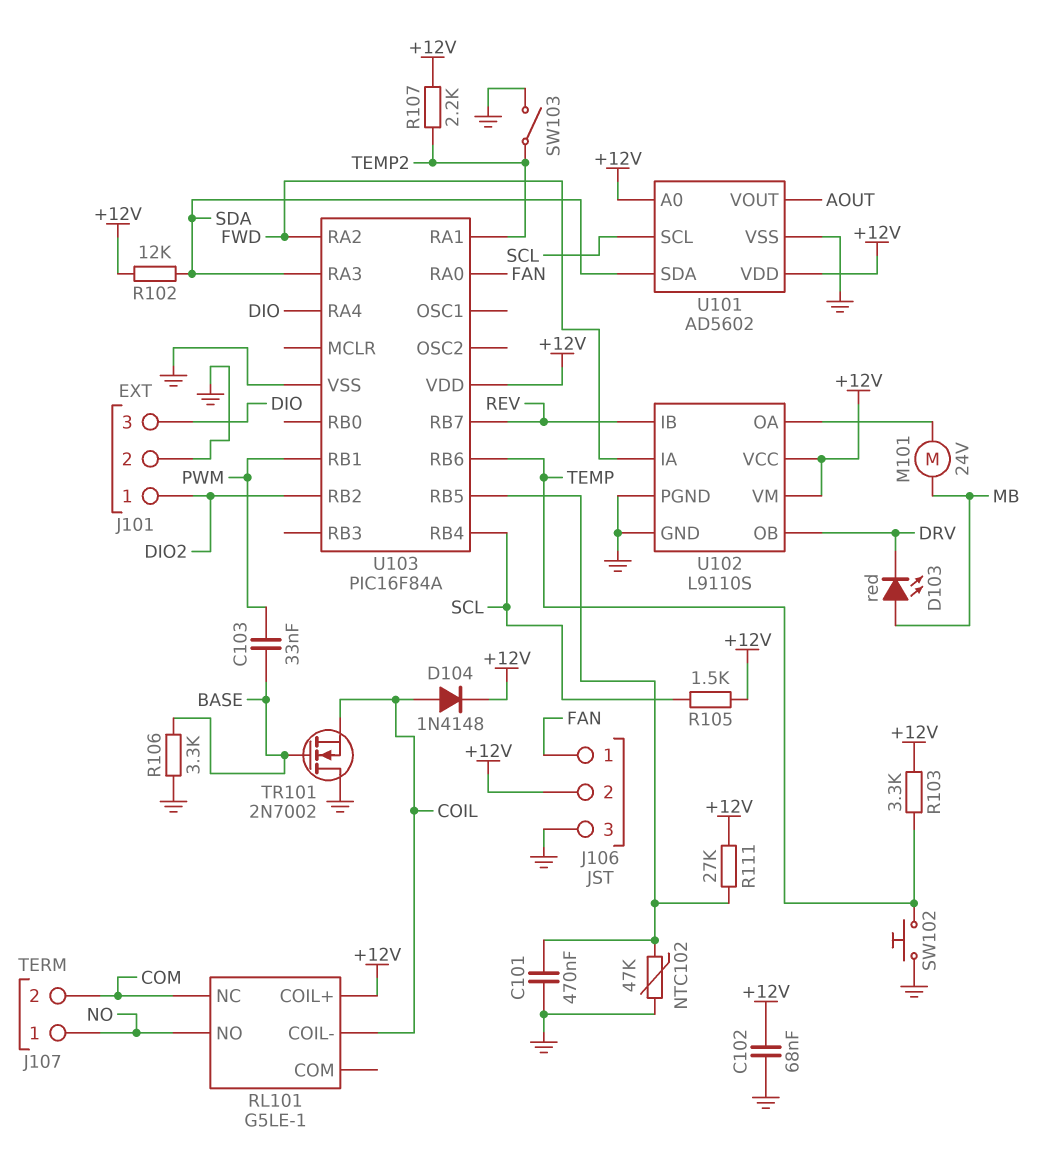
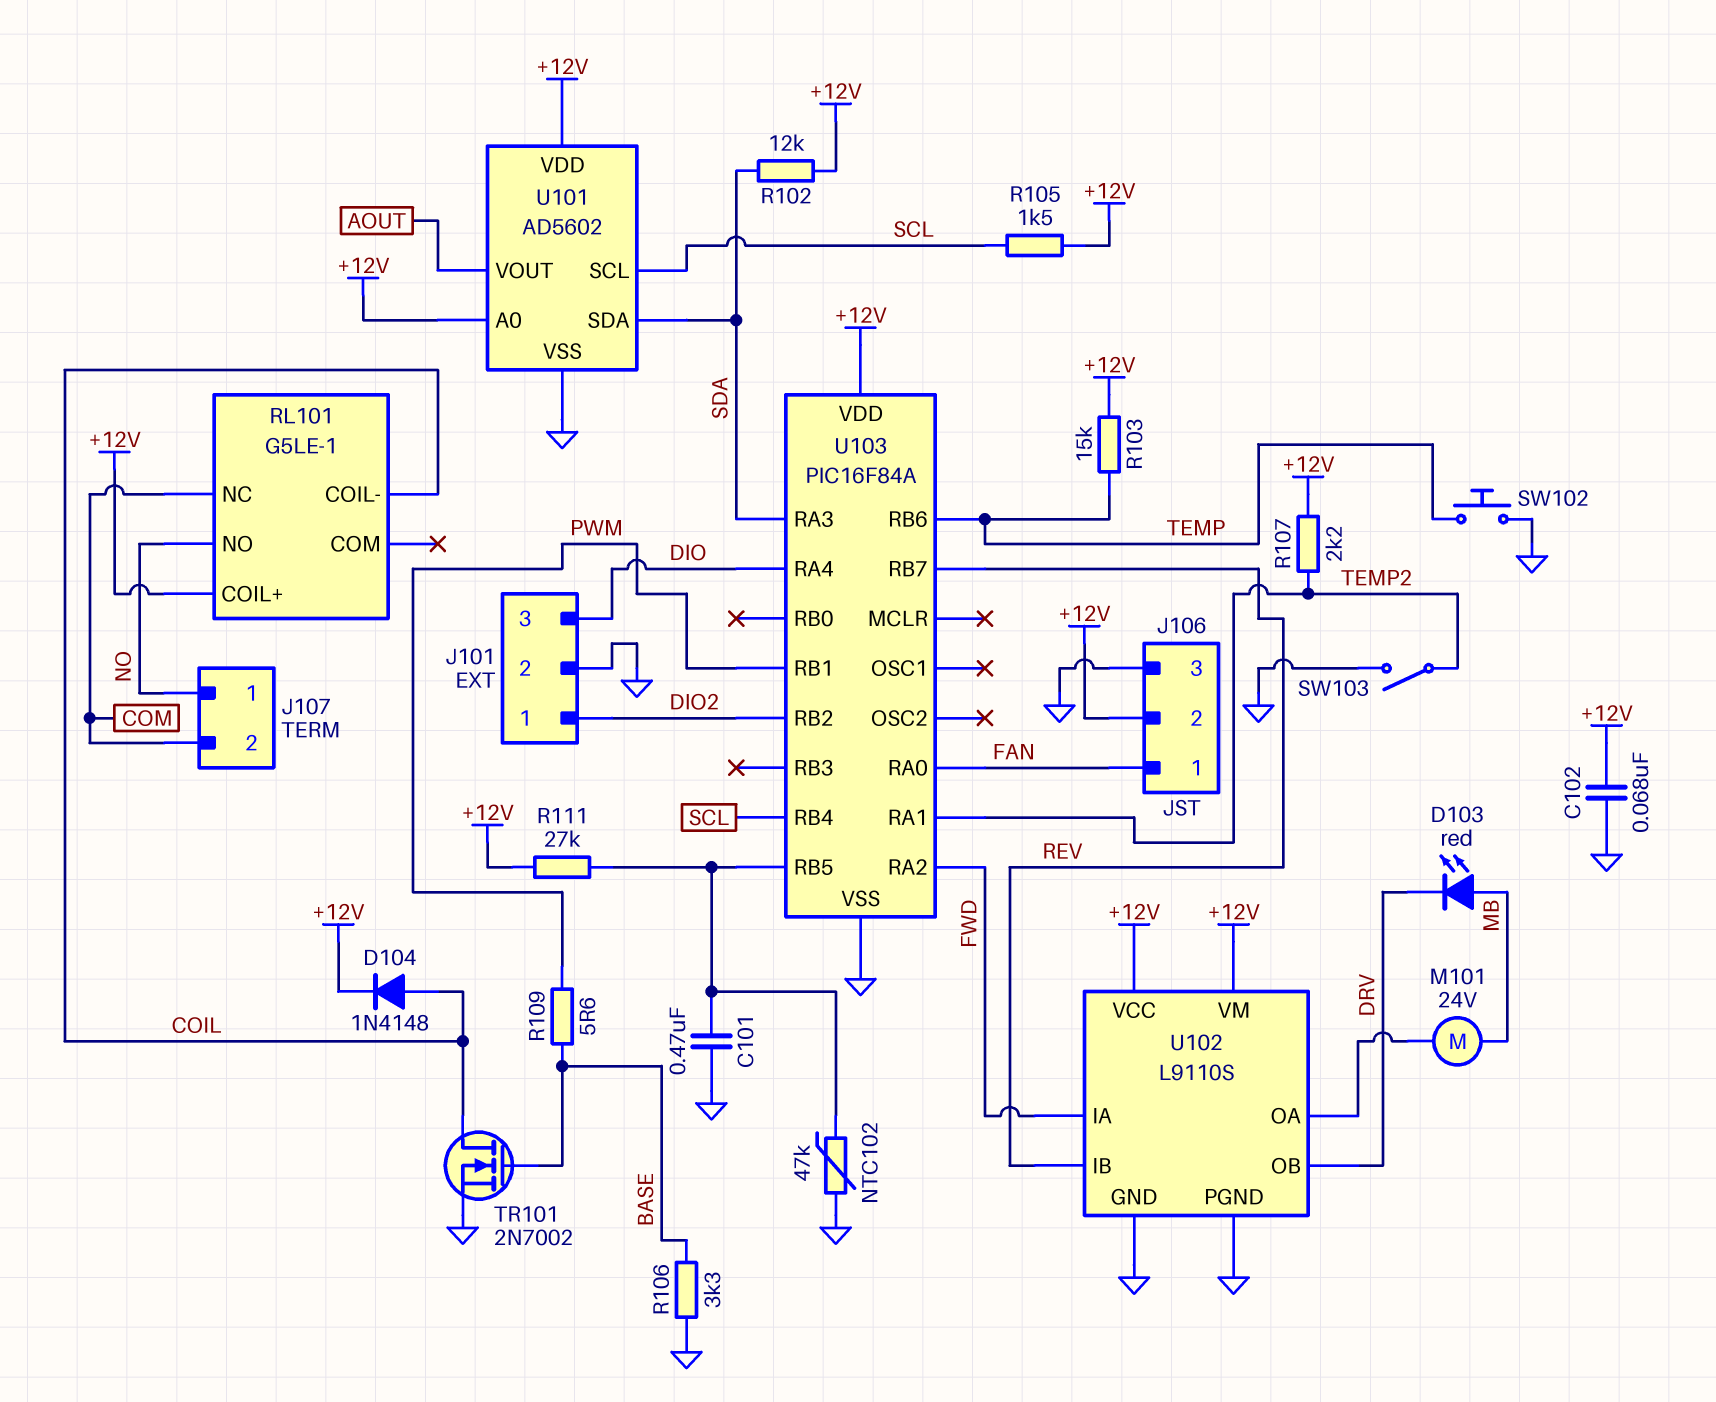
C103: 33nF (BASE, PWM) -> none
R103: 3.3k (+12V, TEMP) -> 15k (+12V, TEMP)
R109: none -> 5.6 (BASE, PWM)
TR101: NMOS 2N7002 (G BASE, D GND, S COIL) -> NMOS 2N7002 (G BASE, D COIL, S GND)

